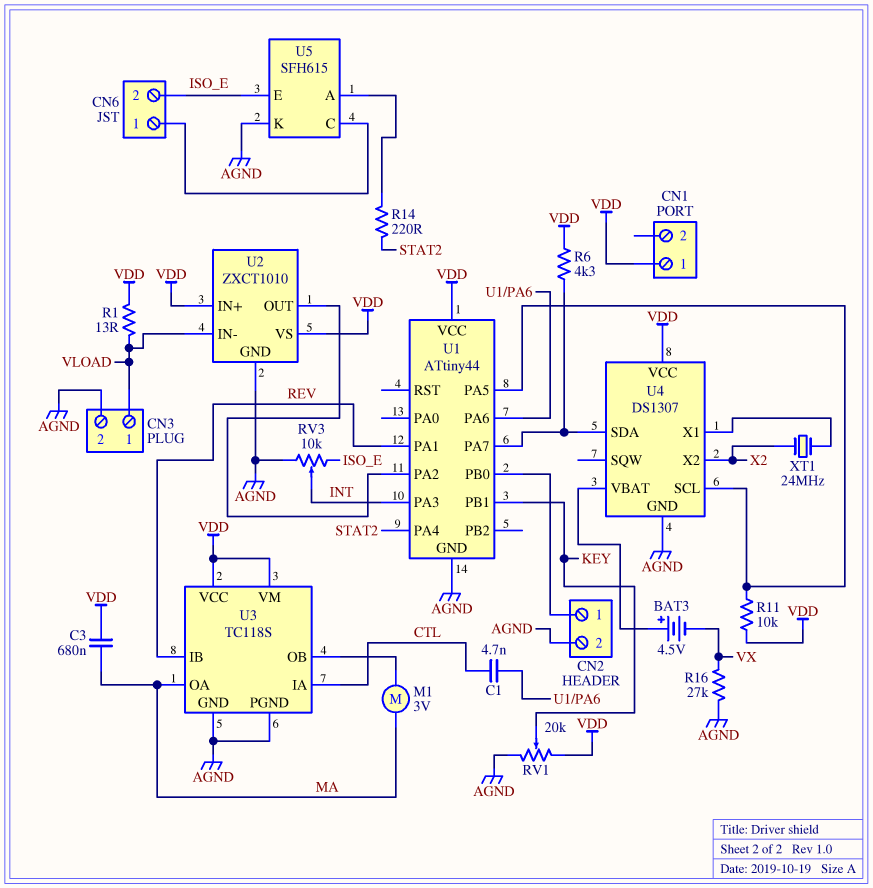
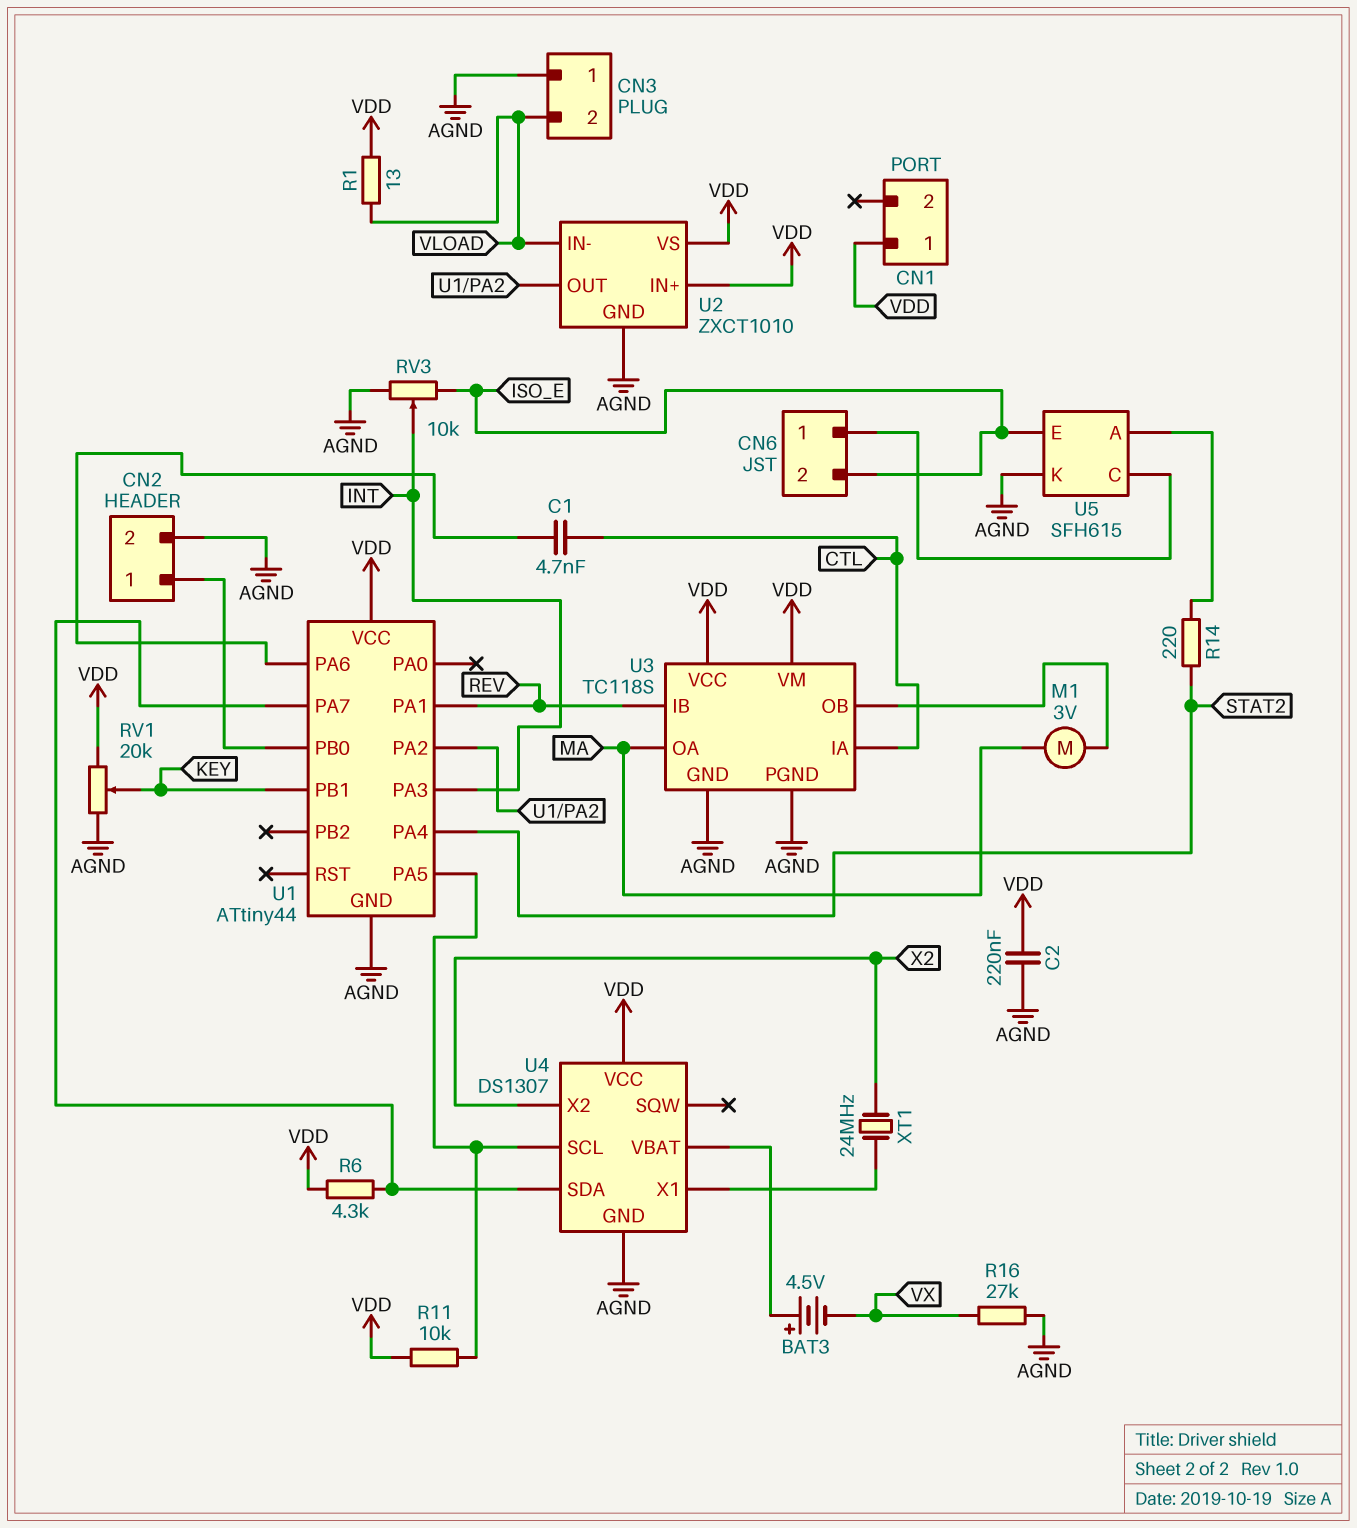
C2: none -> 220nF (AGND, VDD)
C3: 680nF (MA, VDD) -> none
CN3 pin 1: VLOAD -> AGND
CN3 pin 2: AGND -> VLOAD

